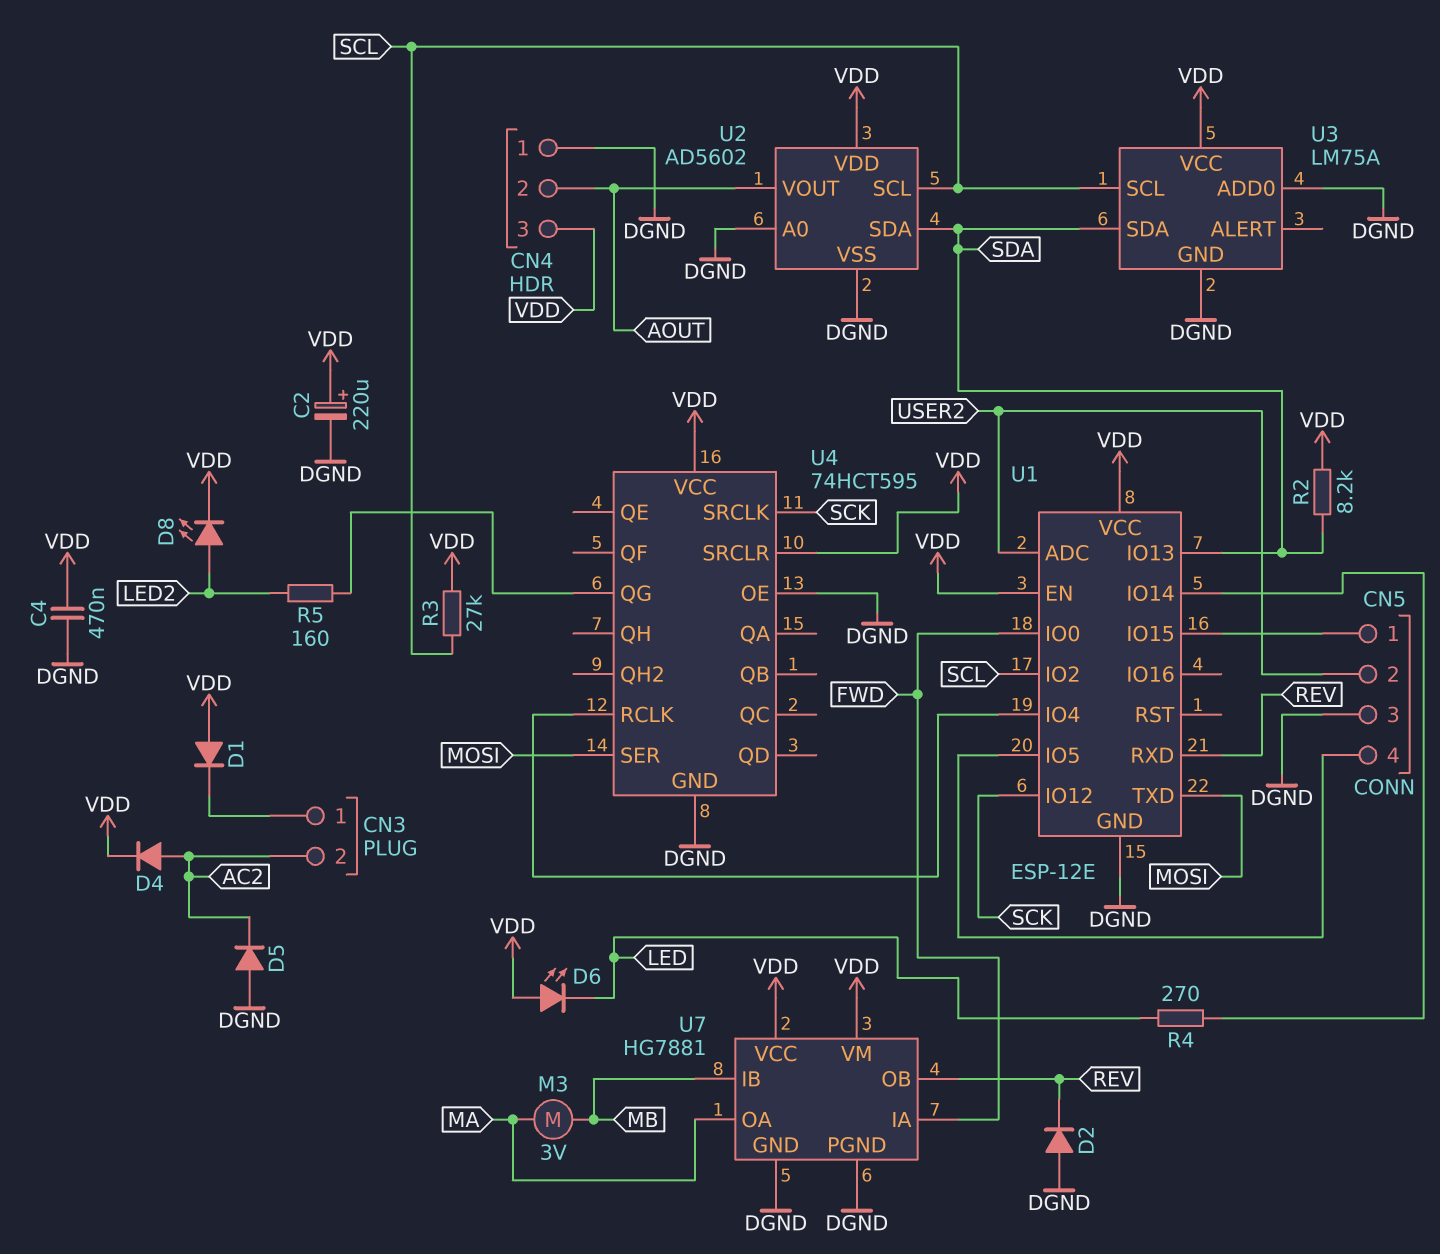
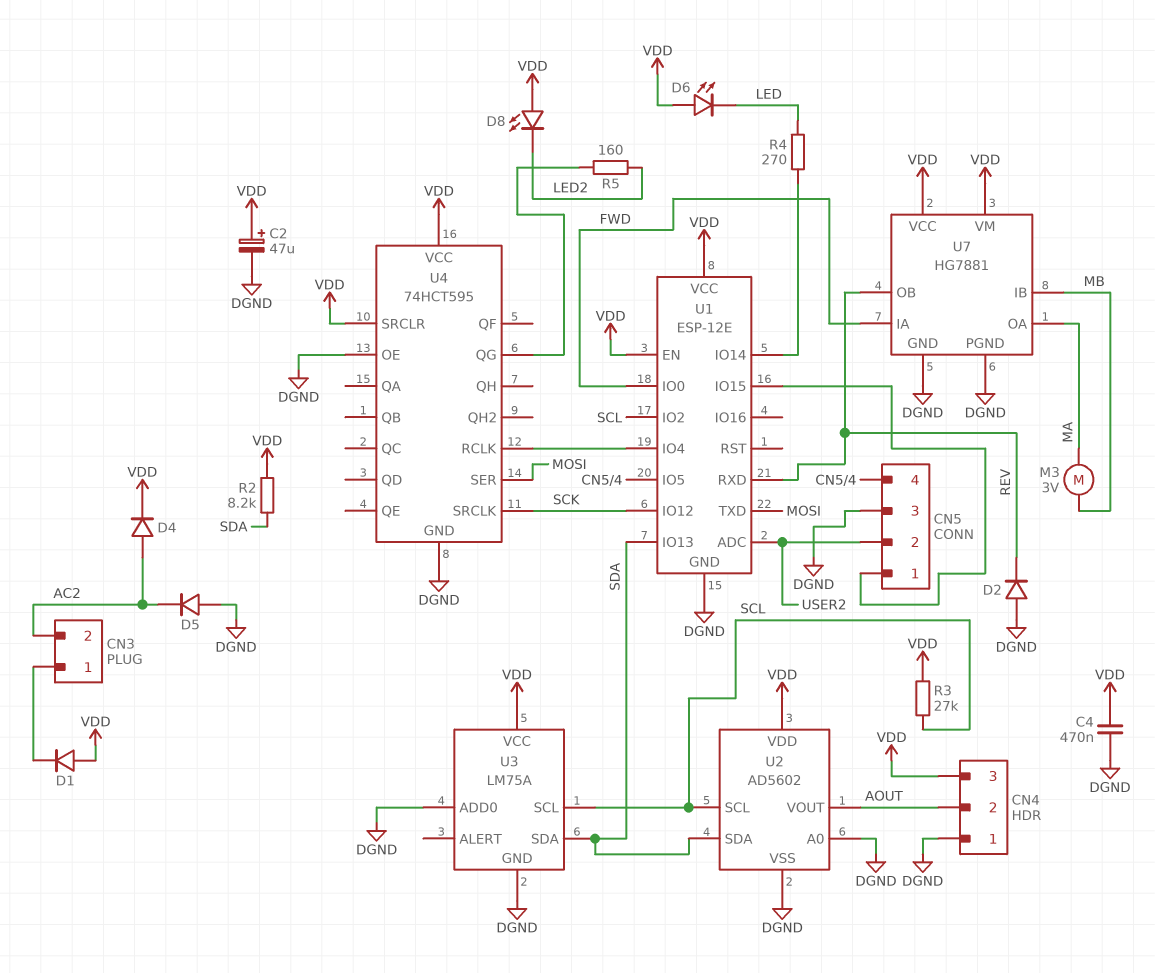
C2: 220uF (plus VDD, minus DGND) -> 47uF (plus VDD, minus DGND)
D8: LED (A LED2, K VDD) -> LED (A VDD, K LED2)

